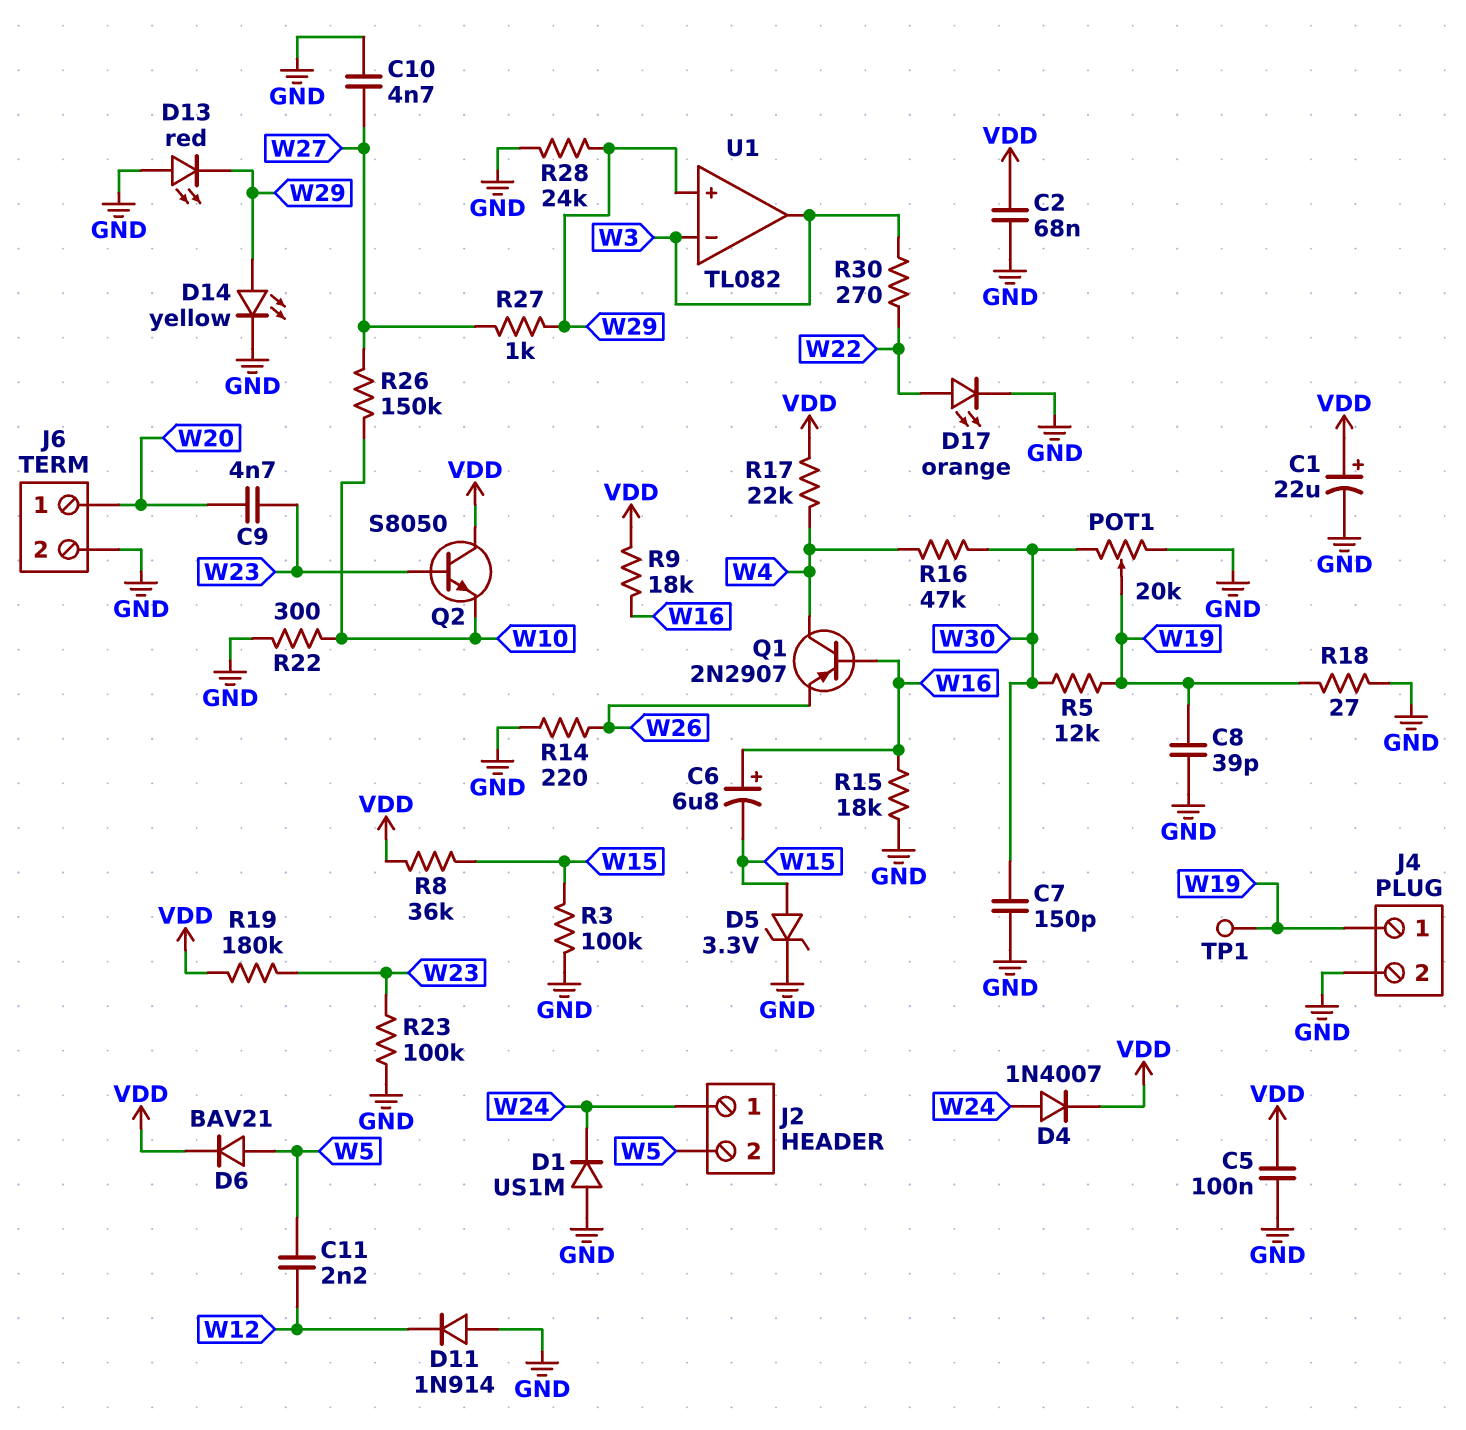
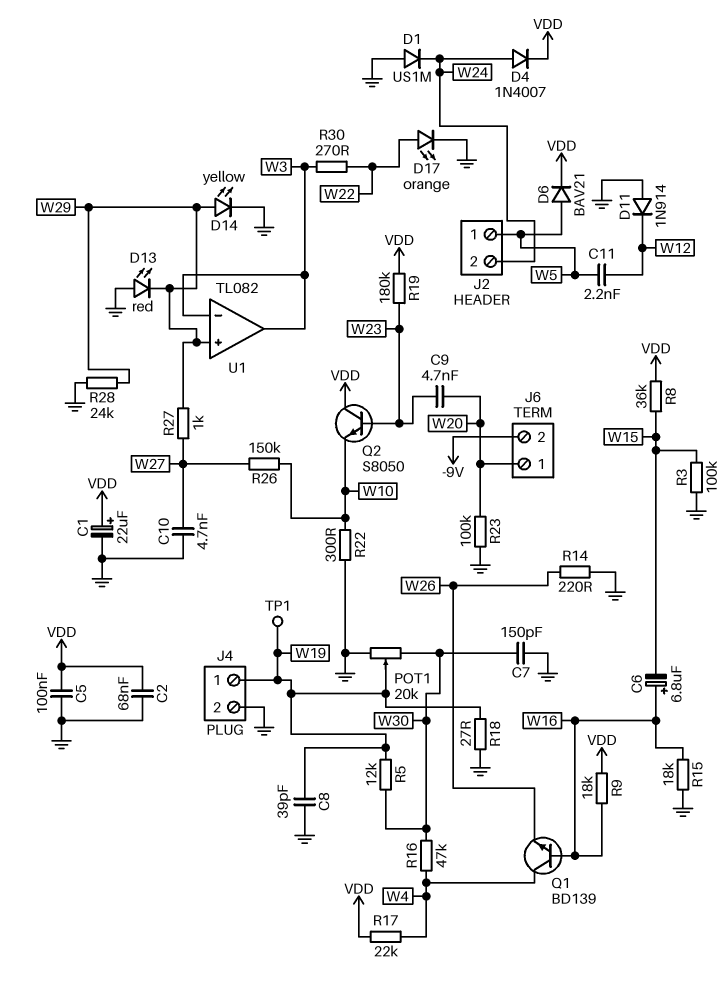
D5: zener 3.3V (A W15, K GND) -> none
J2 pin 1: W24 -> W5
J2 pin 2: W5 -> W24
J6 pin 2: GND -> -9V
Q1: PNP 2N2907 (B W16, C W4, E W26) -> NPN BD139 (B W16, C W4, E W26)
R23: 100k (GND, W23) -> 100k (GND, W20)

